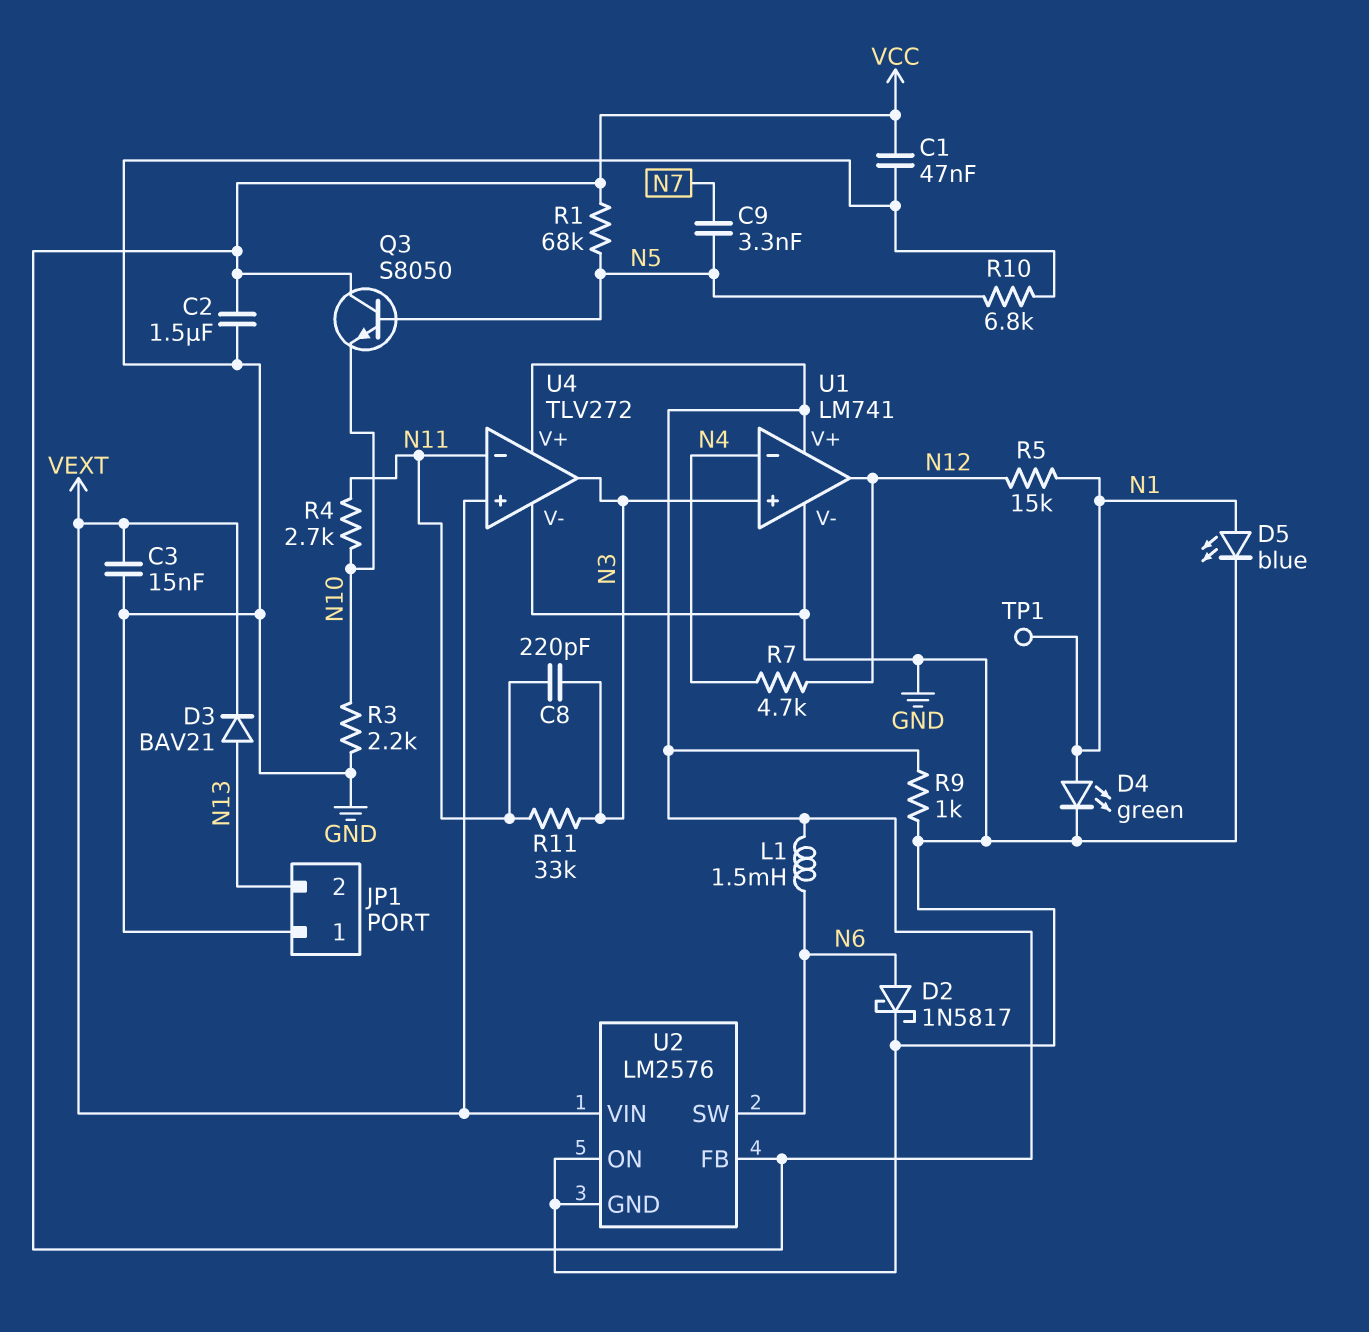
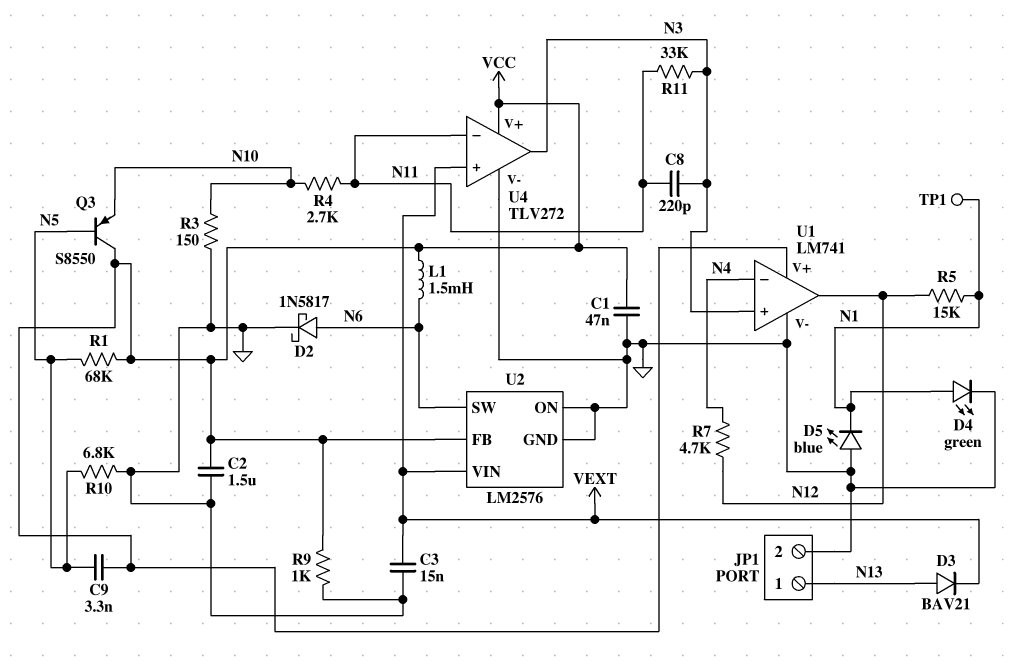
C9: 3.3nF (N5, N7) -> 3.3nF (N5, VCC)
D5: LED blue (A N1, K GND) -> LED blue (A GND, K N1)
JP1 pin 1: GND -> N13
JP1 pin 2: N13 -> GND
Q3: NPN S8050 (B N5, C VCC, E N10) -> PNP S8550 (B N5, C VCC, E N10)
R3: 2.2k (GND, N10) -> 150 (GND, N10)

